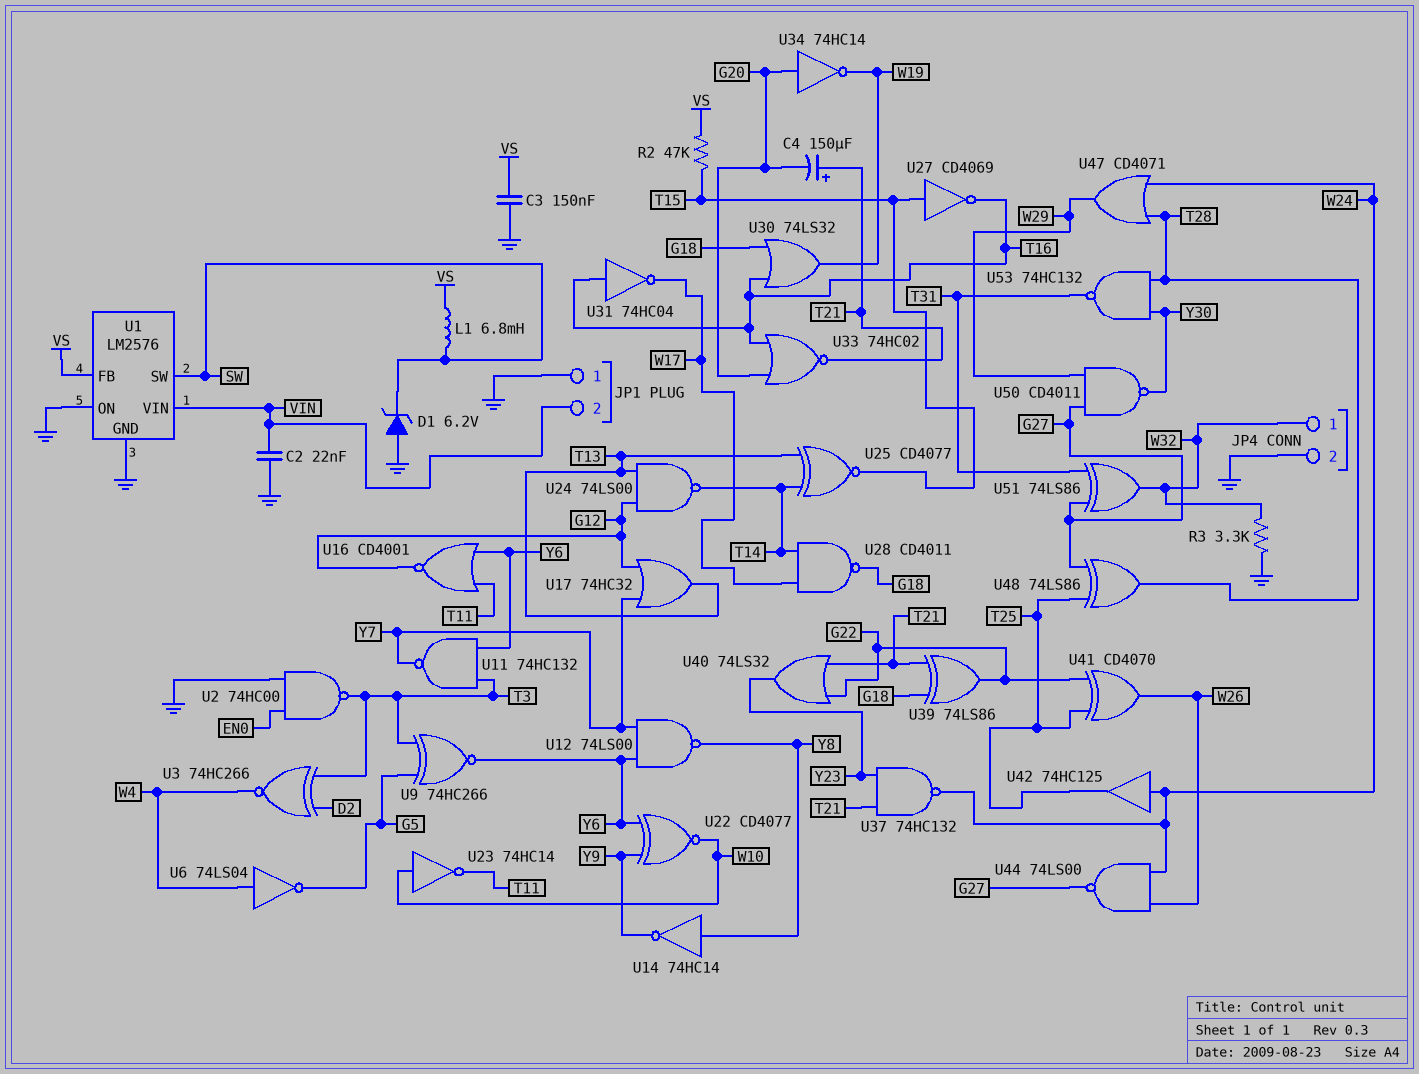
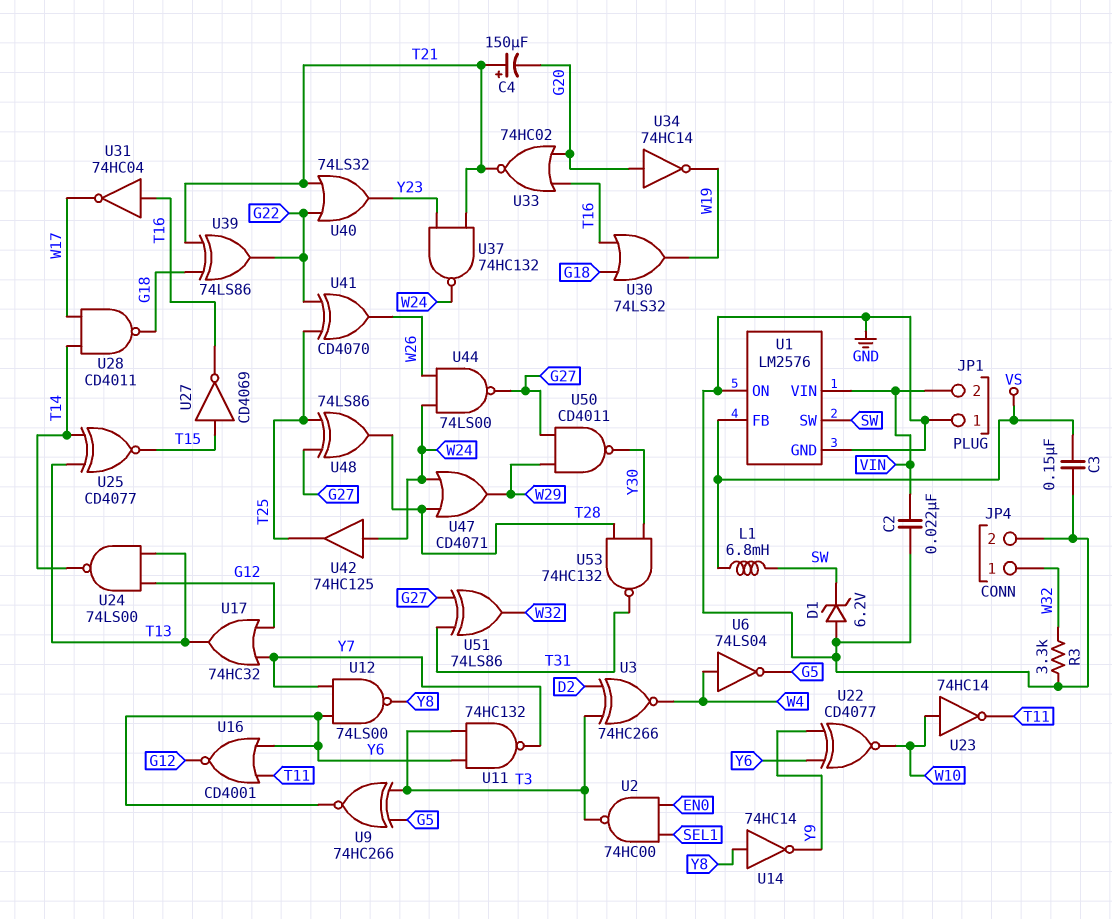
R2: 47k (T15, VS) -> none
U2: NAND 74HC00 (in EN0, in GND, out T3) -> NAND 74HC00 (in EN0, in SEL1, out T3)

